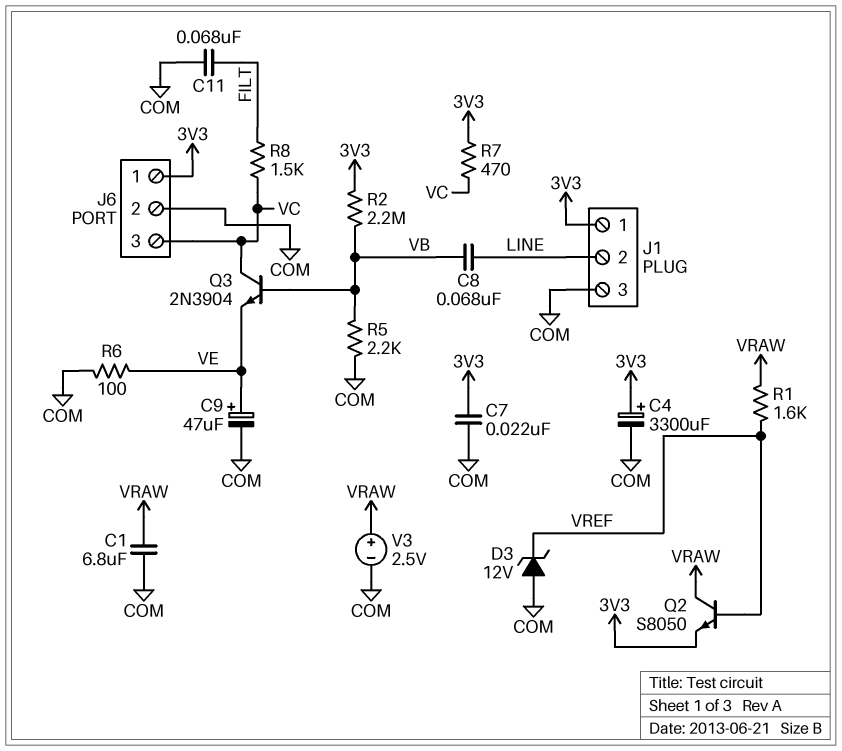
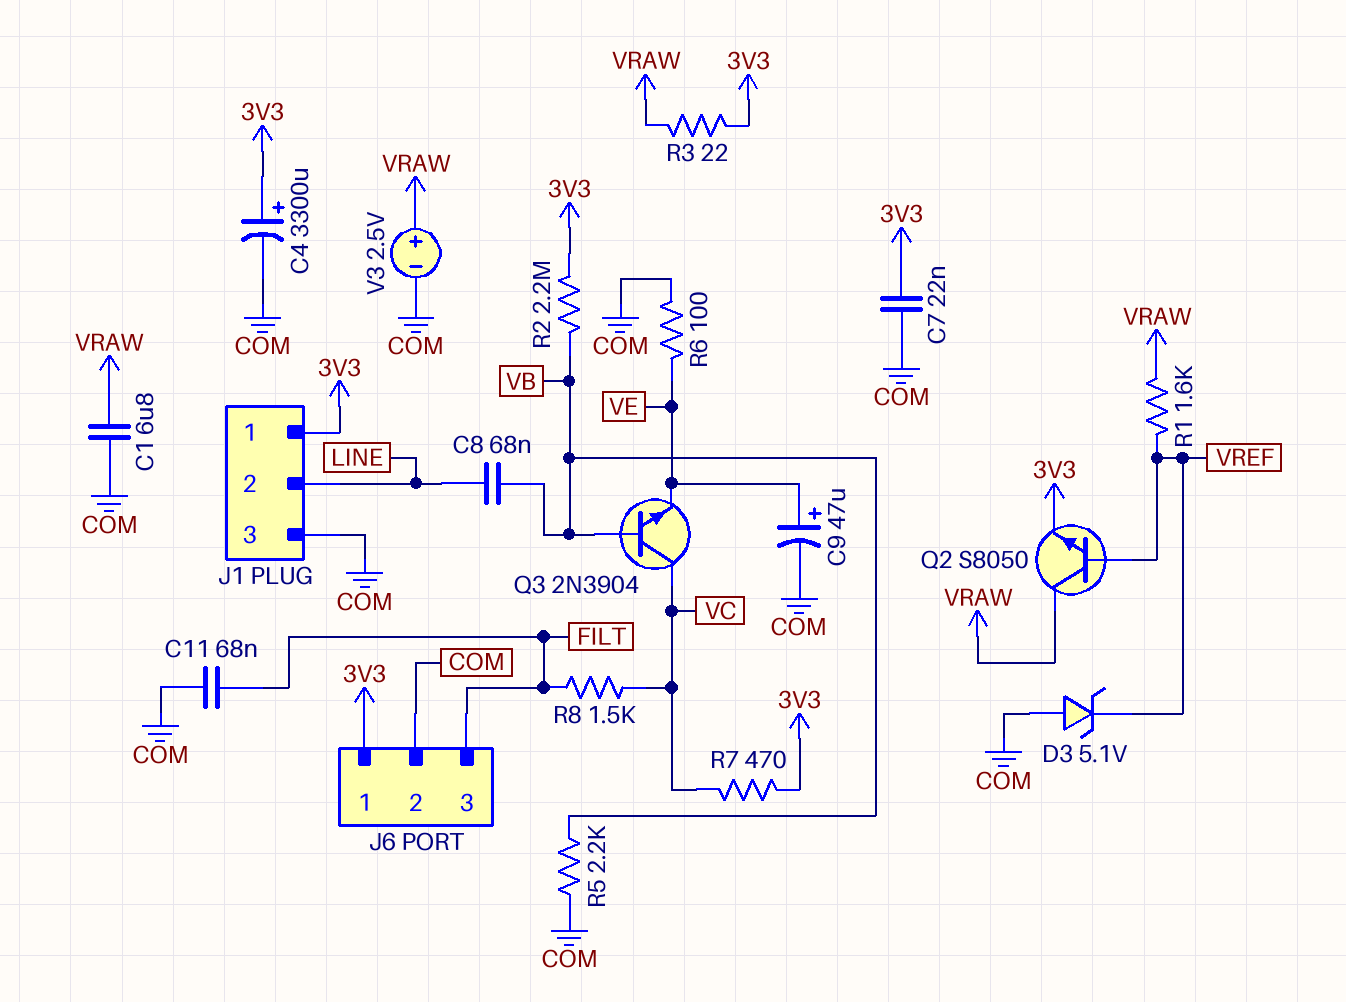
D3: zener 12V (A COM, K VREF) -> zener 5.1V (A COM, K VREF)
J6 pin 3: VC -> FILT
R3: none -> 22 (3V3, VRAW)

